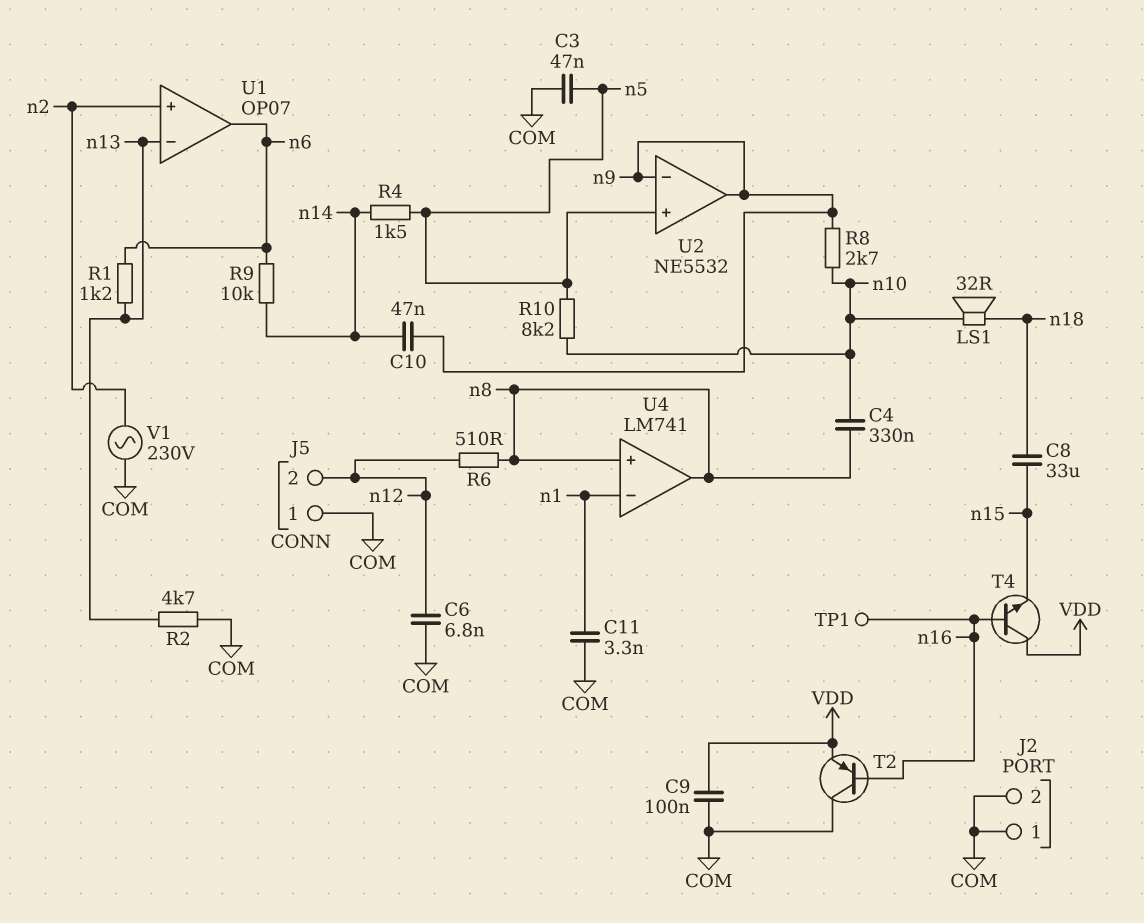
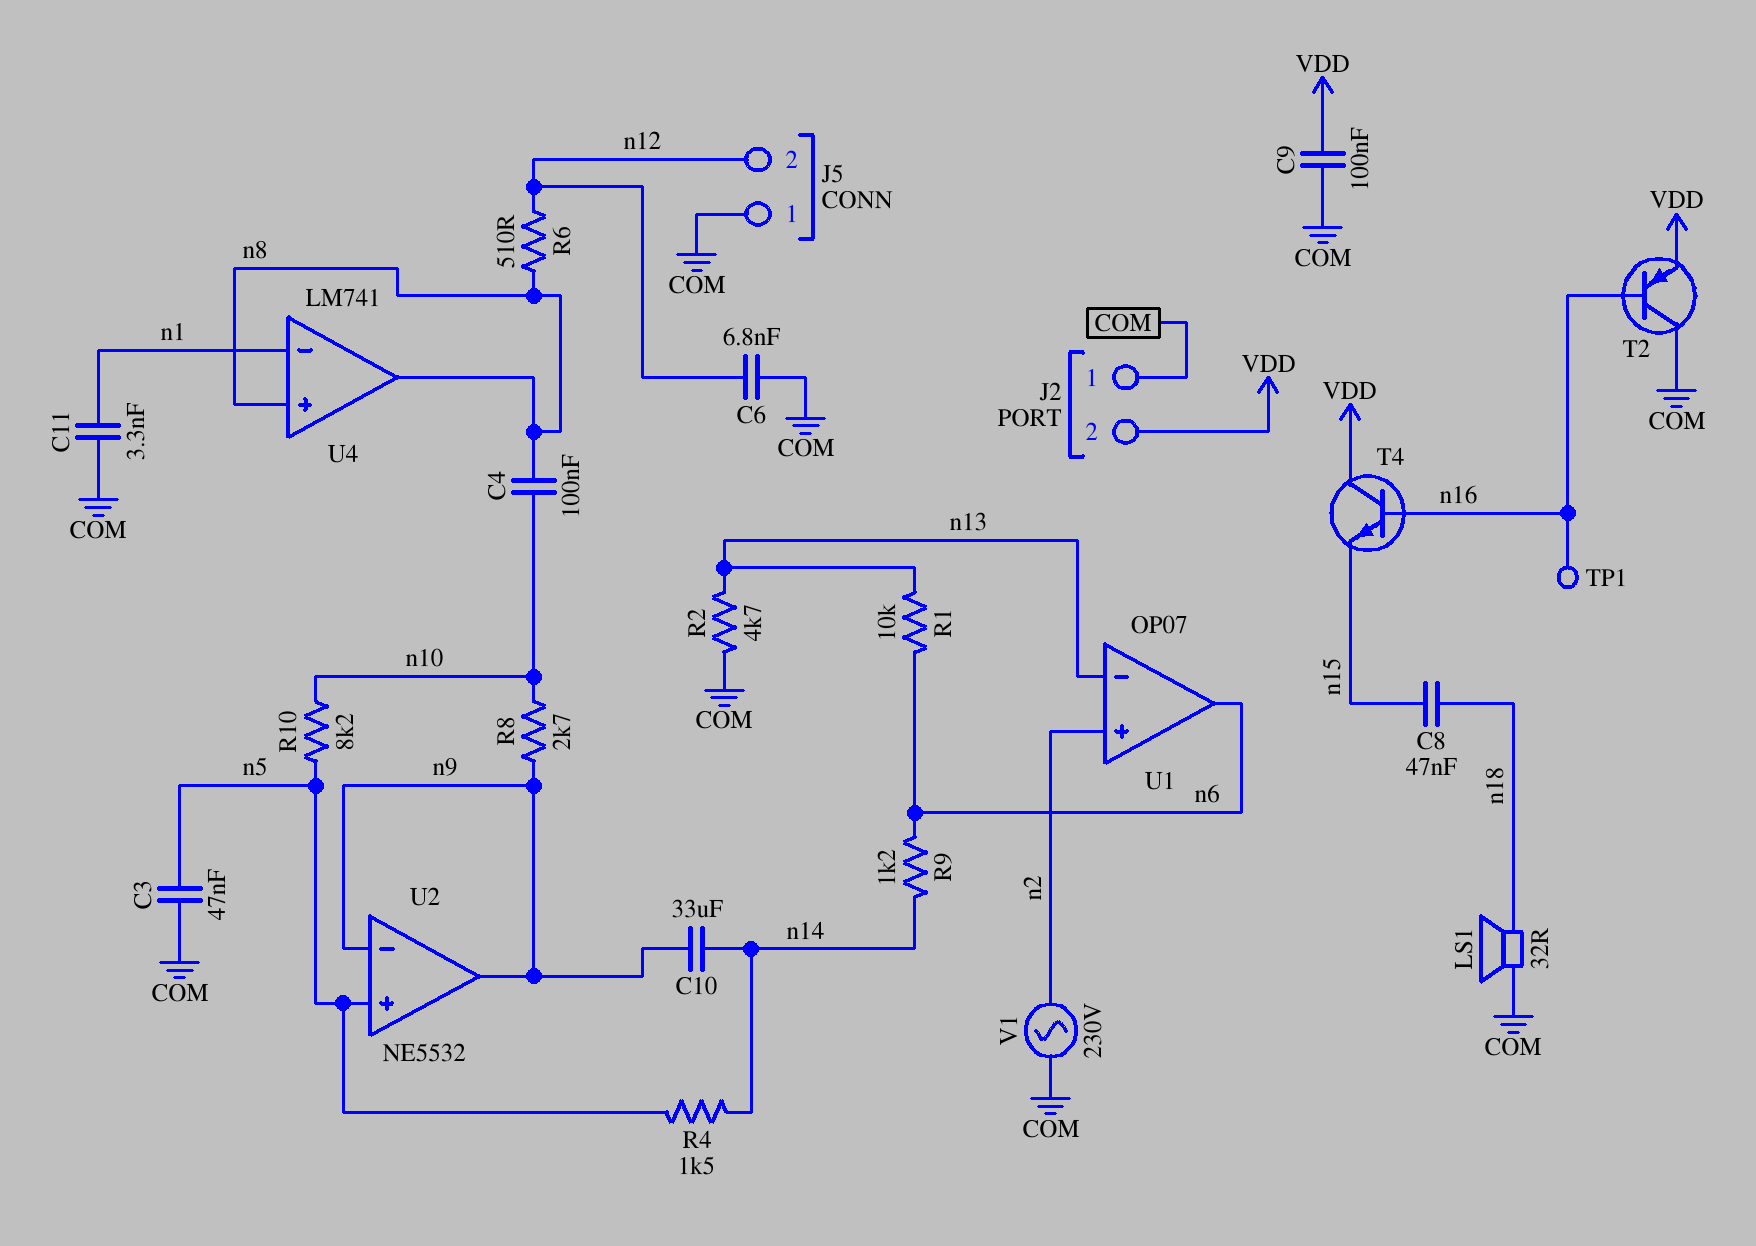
C4: 330nF (n8, n10) -> 100nF (n8, n10)
C8: 33uF (n15, n18) -> 47nF (n15, n18)
C10: 47nF (n9, n14) -> 33uF (n9, n14)
J2 pin 2: COM -> VDD
LS1: speaker 32R (n10, n18) -> speaker 32R (COM, n18)
R1: 1.2k (n6, n13) -> 10k (n6, n13)
R9: 10k (n6, n14) -> 1.2k (n6, n14)

